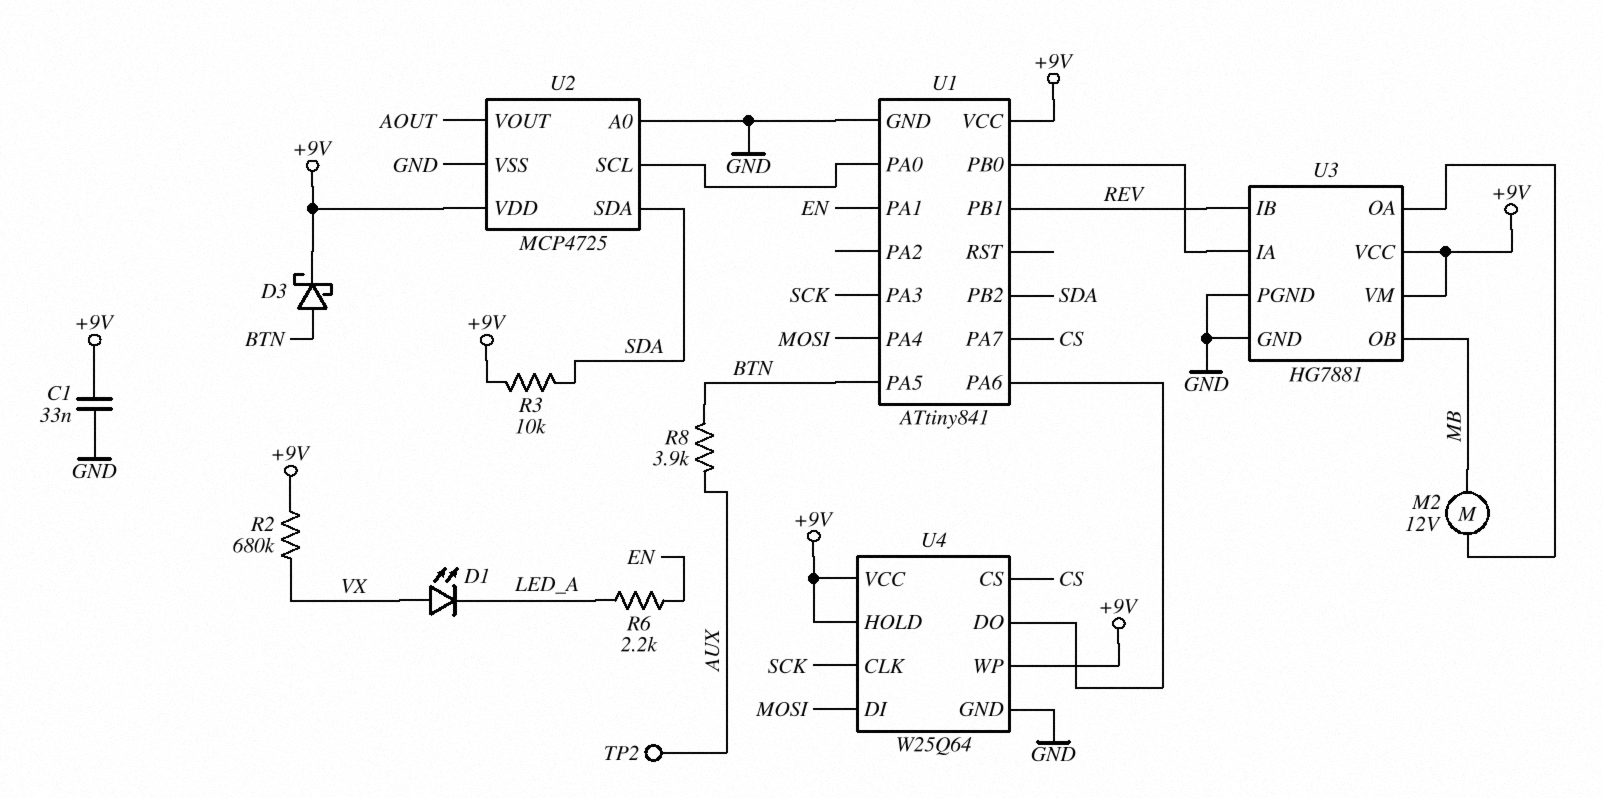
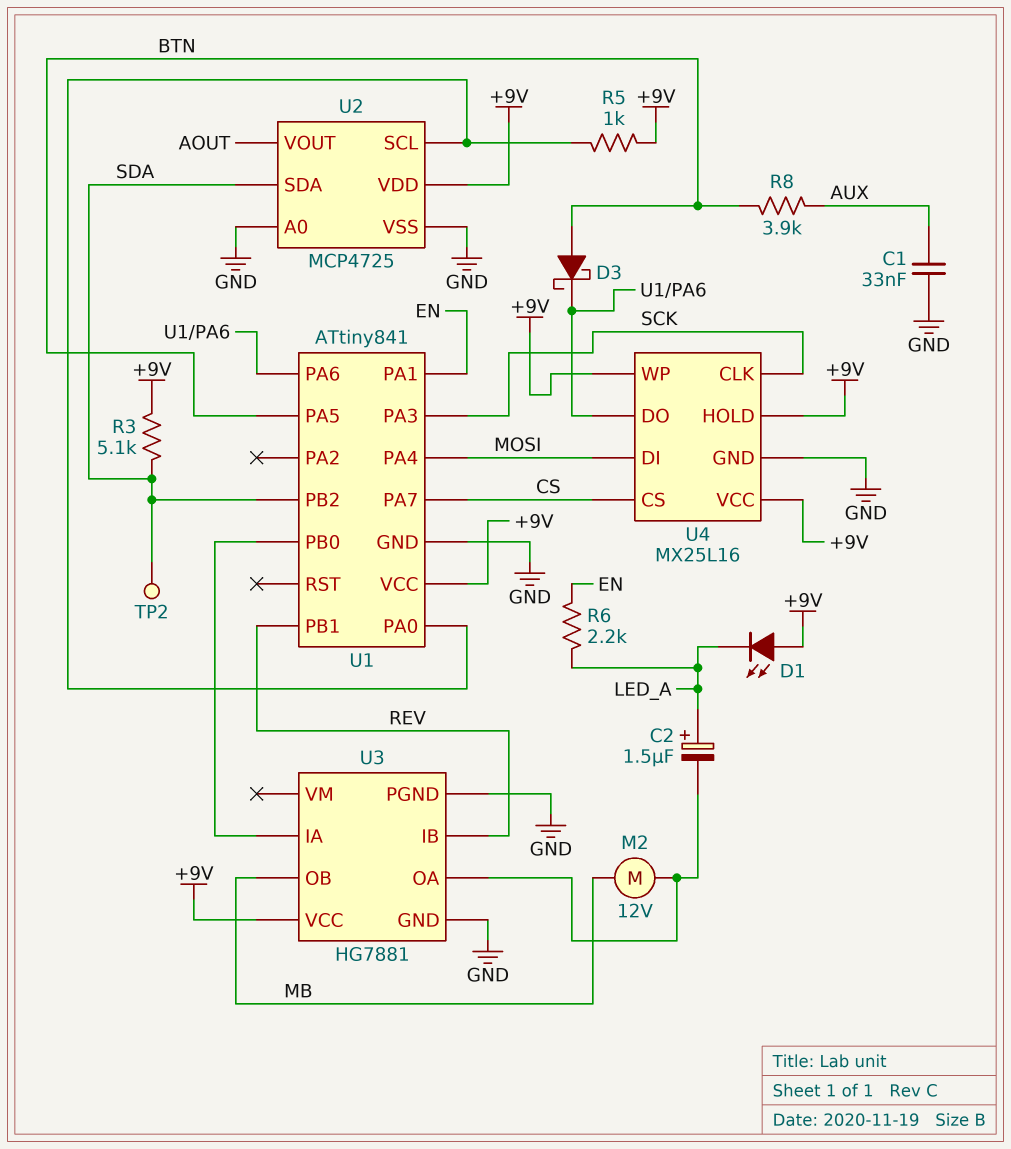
C1: 33nF (+9V, GND) -> 33nF (AUX, GND)
C2: none -> 1.5uF (plus LED_A, minus U3/OA)
D1: LED (A VX, K LED_A) -> LED (A +9V, K LED_A)
D3: schottky (A BTN, K +9V) -> schottky (A BTN, K U1/PA6)
R2: 680k (+9V, VX) -> none
R3: 10k (+9V, SDA) -> 5.1k (+9V, SDA)
R5: none -> 1k (+9V, U1/PA0)
TP2: test point (AUX) -> test point (SDA)
U3 pin VM: +9V -> none
U4: W25Q64 -> MX25L16

